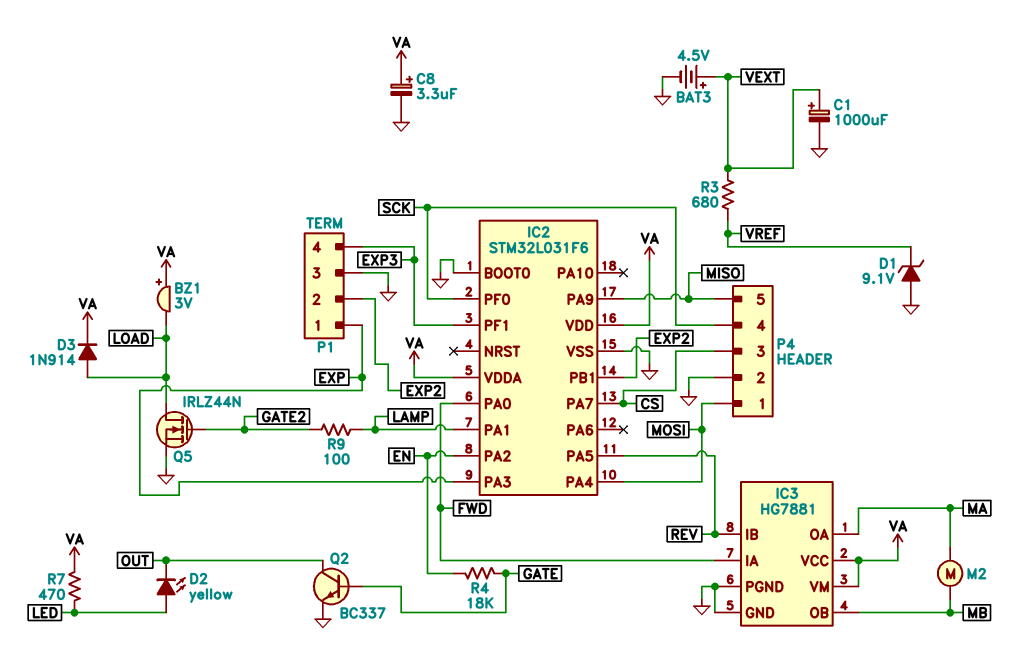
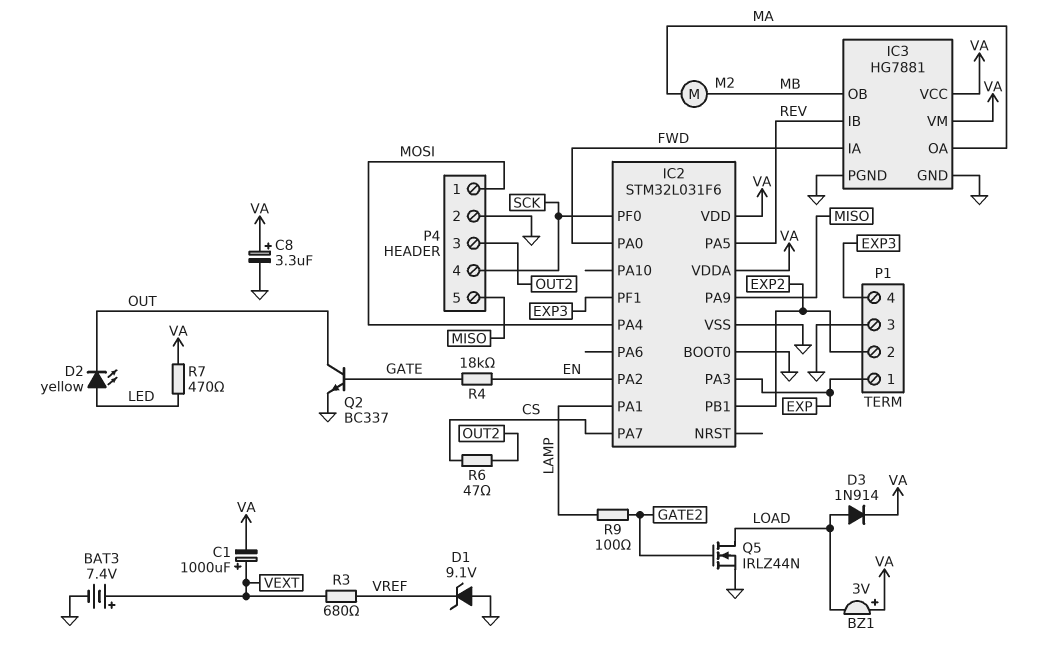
BAT3: 4.5V (plus VEXT, minus GND) -> 7.4V (plus VEXT, minus GND)
C1: 1000uF (plus VEXT, minus GND) -> 1000uF (plus VEXT, minus VA)
P4 pin 3: CS -> OUT2
R6: none -> 47 (CS, OUT2)

